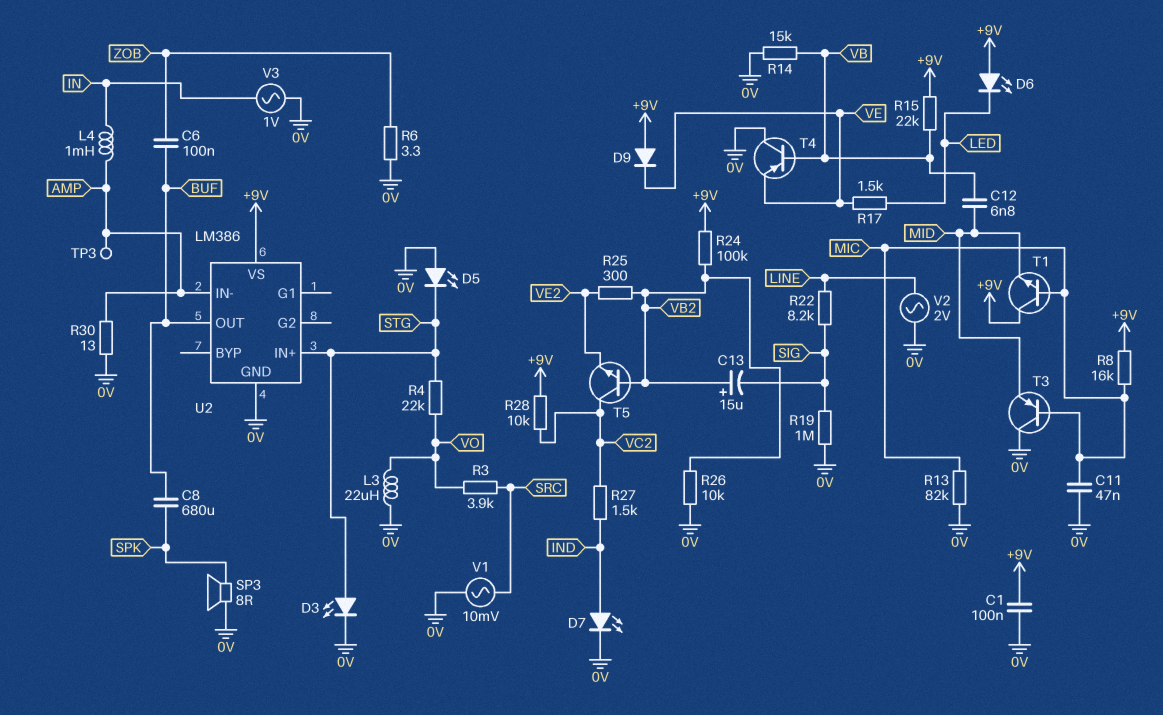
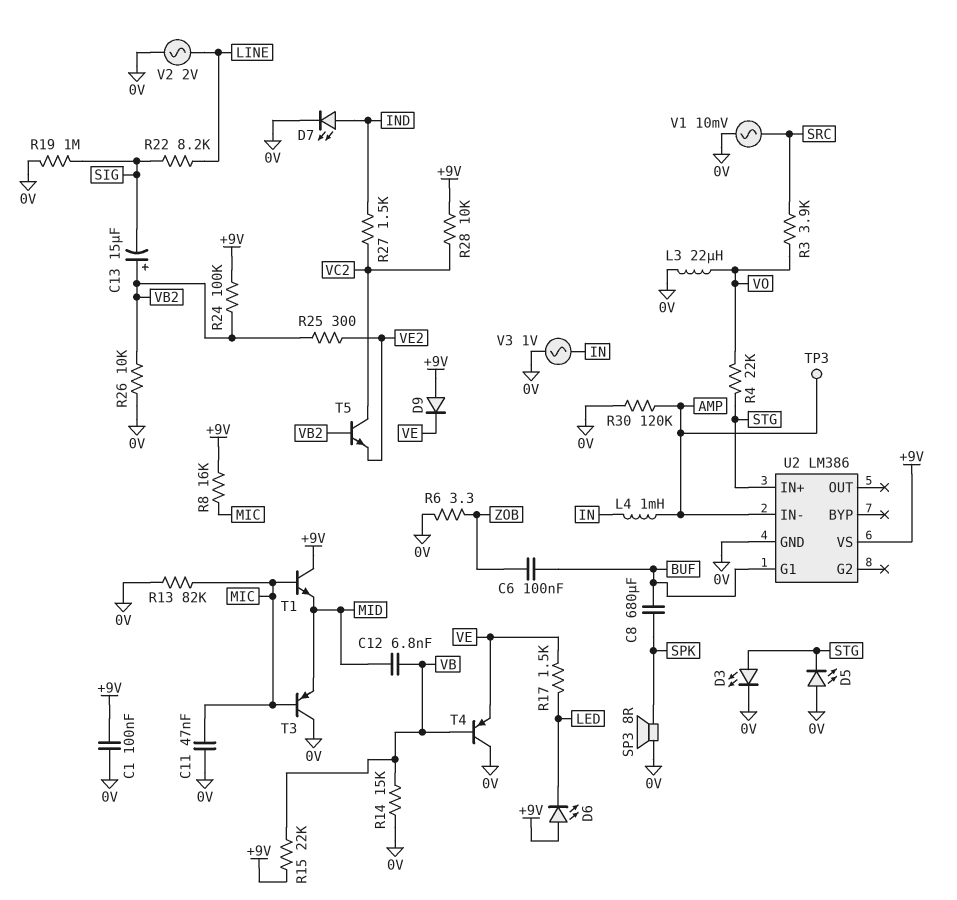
R30: 13 (0V, AMP) -> 120k (0V, AMP)
U2 pin G1: none -> BUF
U2 pin OUT: BUF -> none

